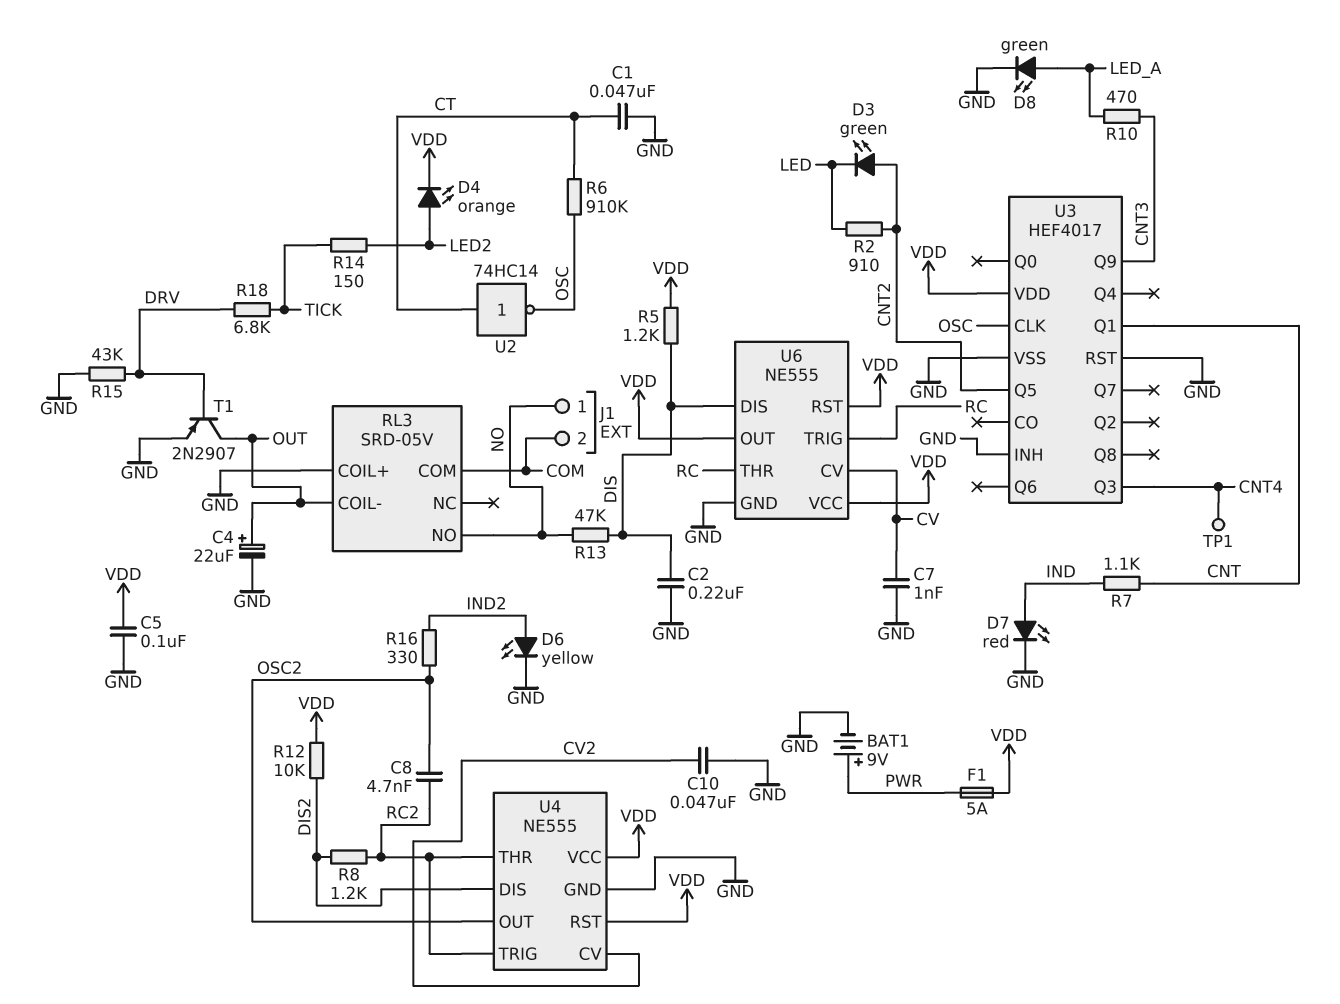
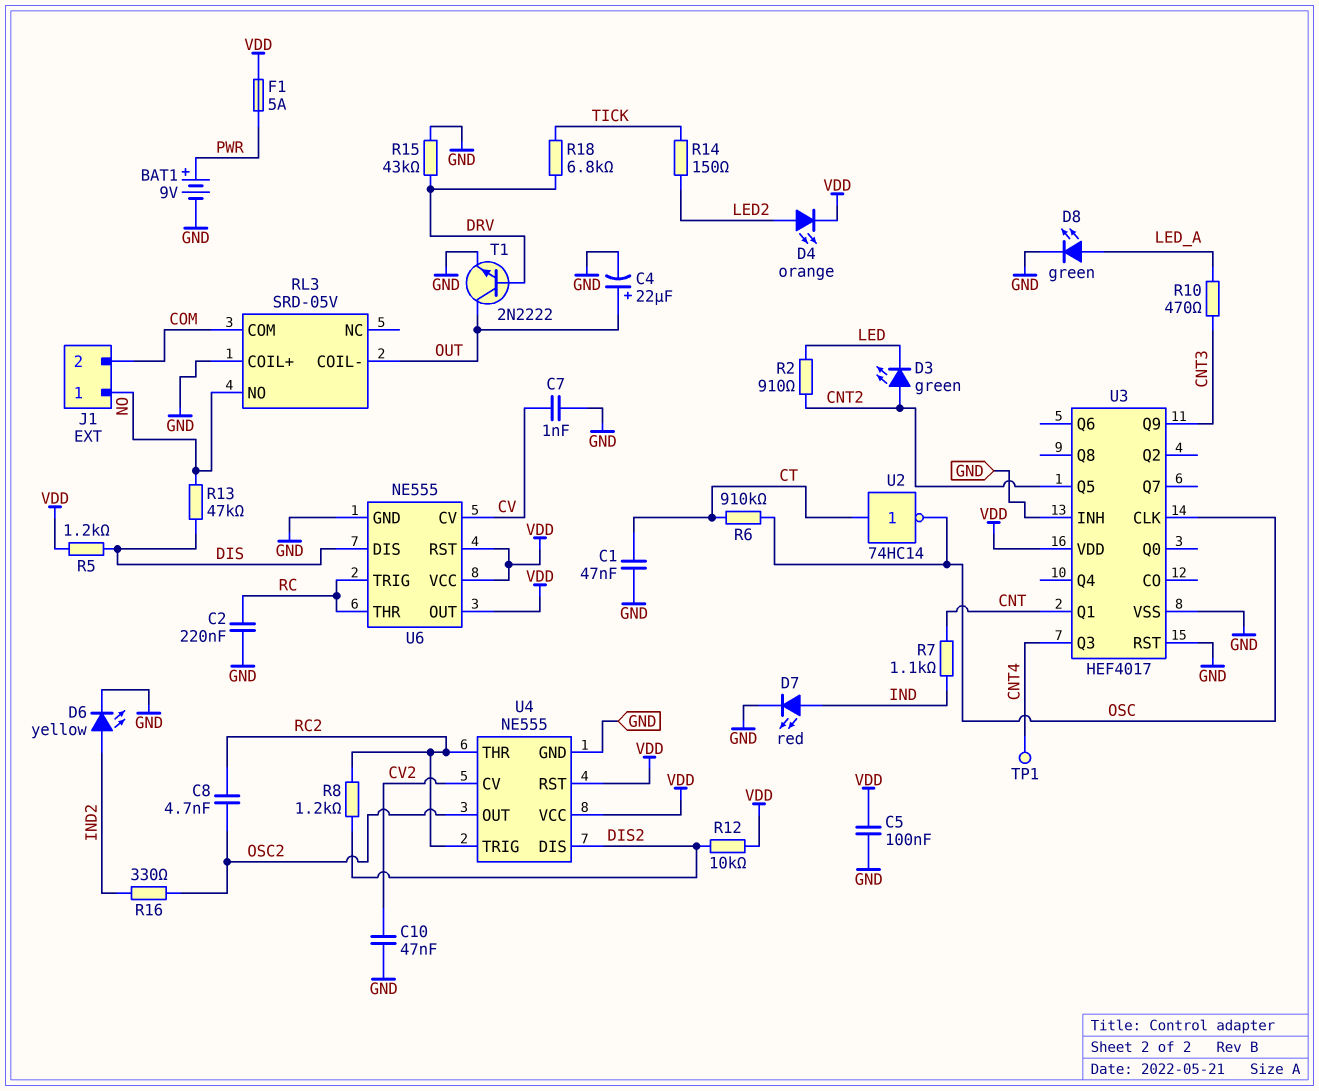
C2: 220nF (DIS, GND) -> 220nF (GND, RC)
T1: PNP 2N2907 (B DRV, C OUT, E GND) -> NPN 2N2222 (B DRV, C OUT, E GND)

